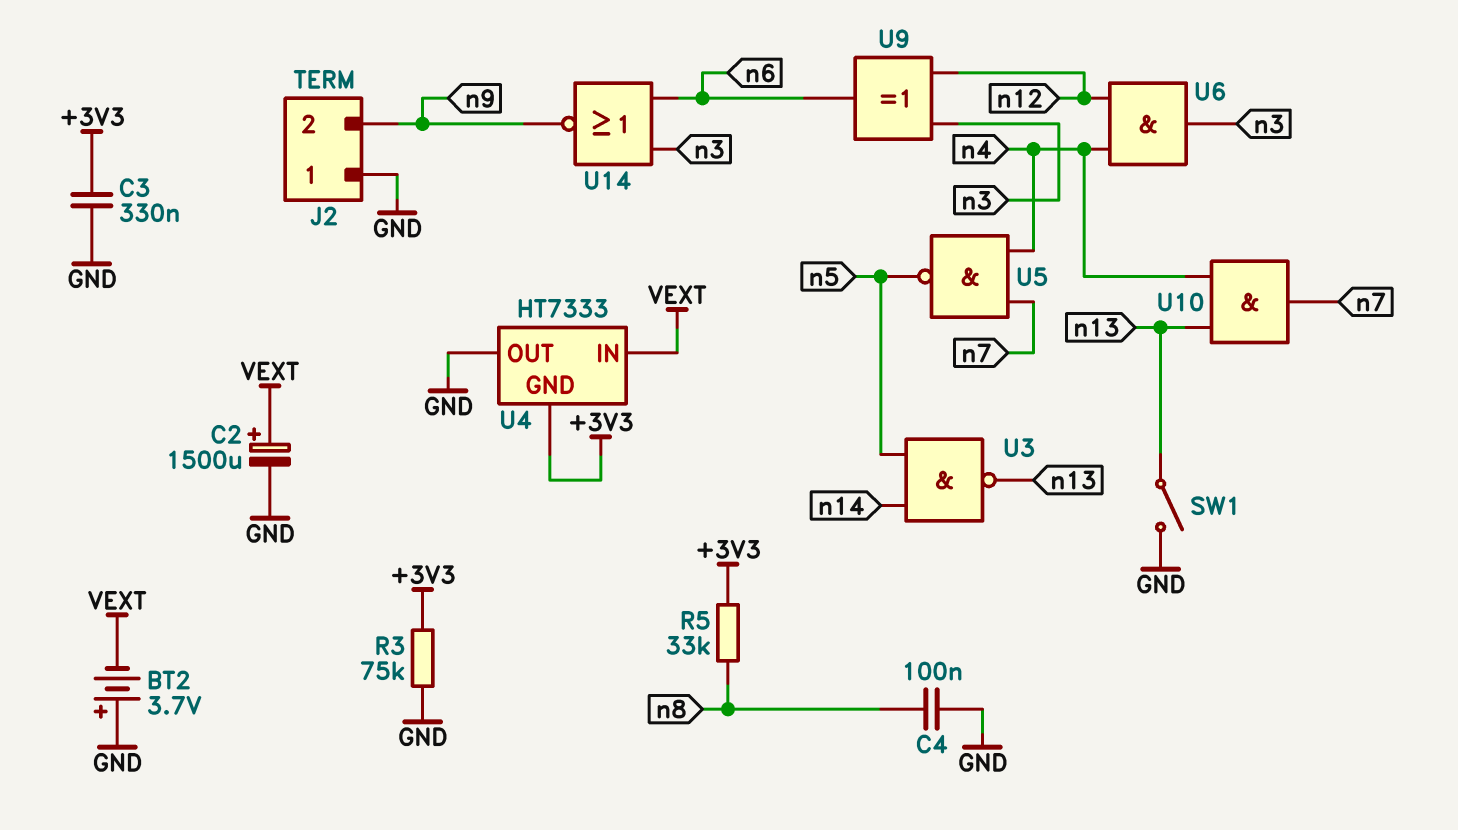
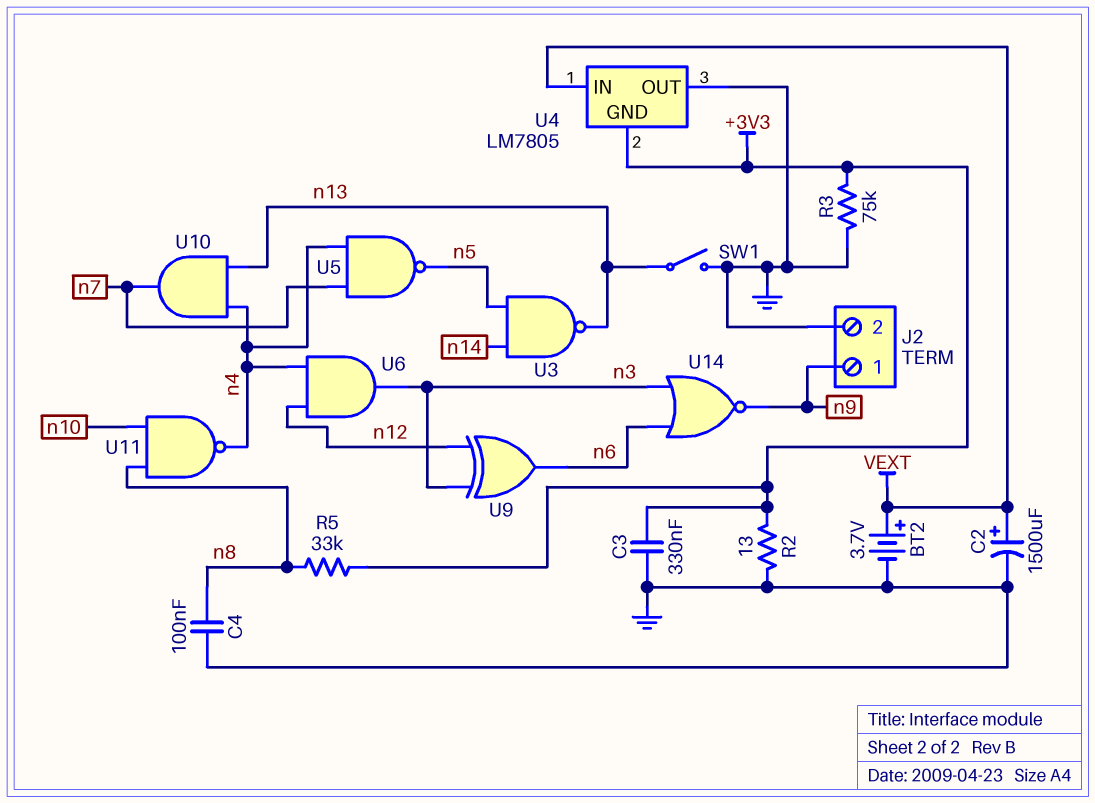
BT2: 3.7V (plus GND, minus VEXT) -> 3.7V (plus VEXT, minus GND)
J2 pin 1: GND -> n9
J2 pin 2: n9 -> GND
R2: none -> 13 (+3V3, GND)
U4: HT7333 -> LM7805
U11: none -> NAND (in n8, in n10, out n4)

